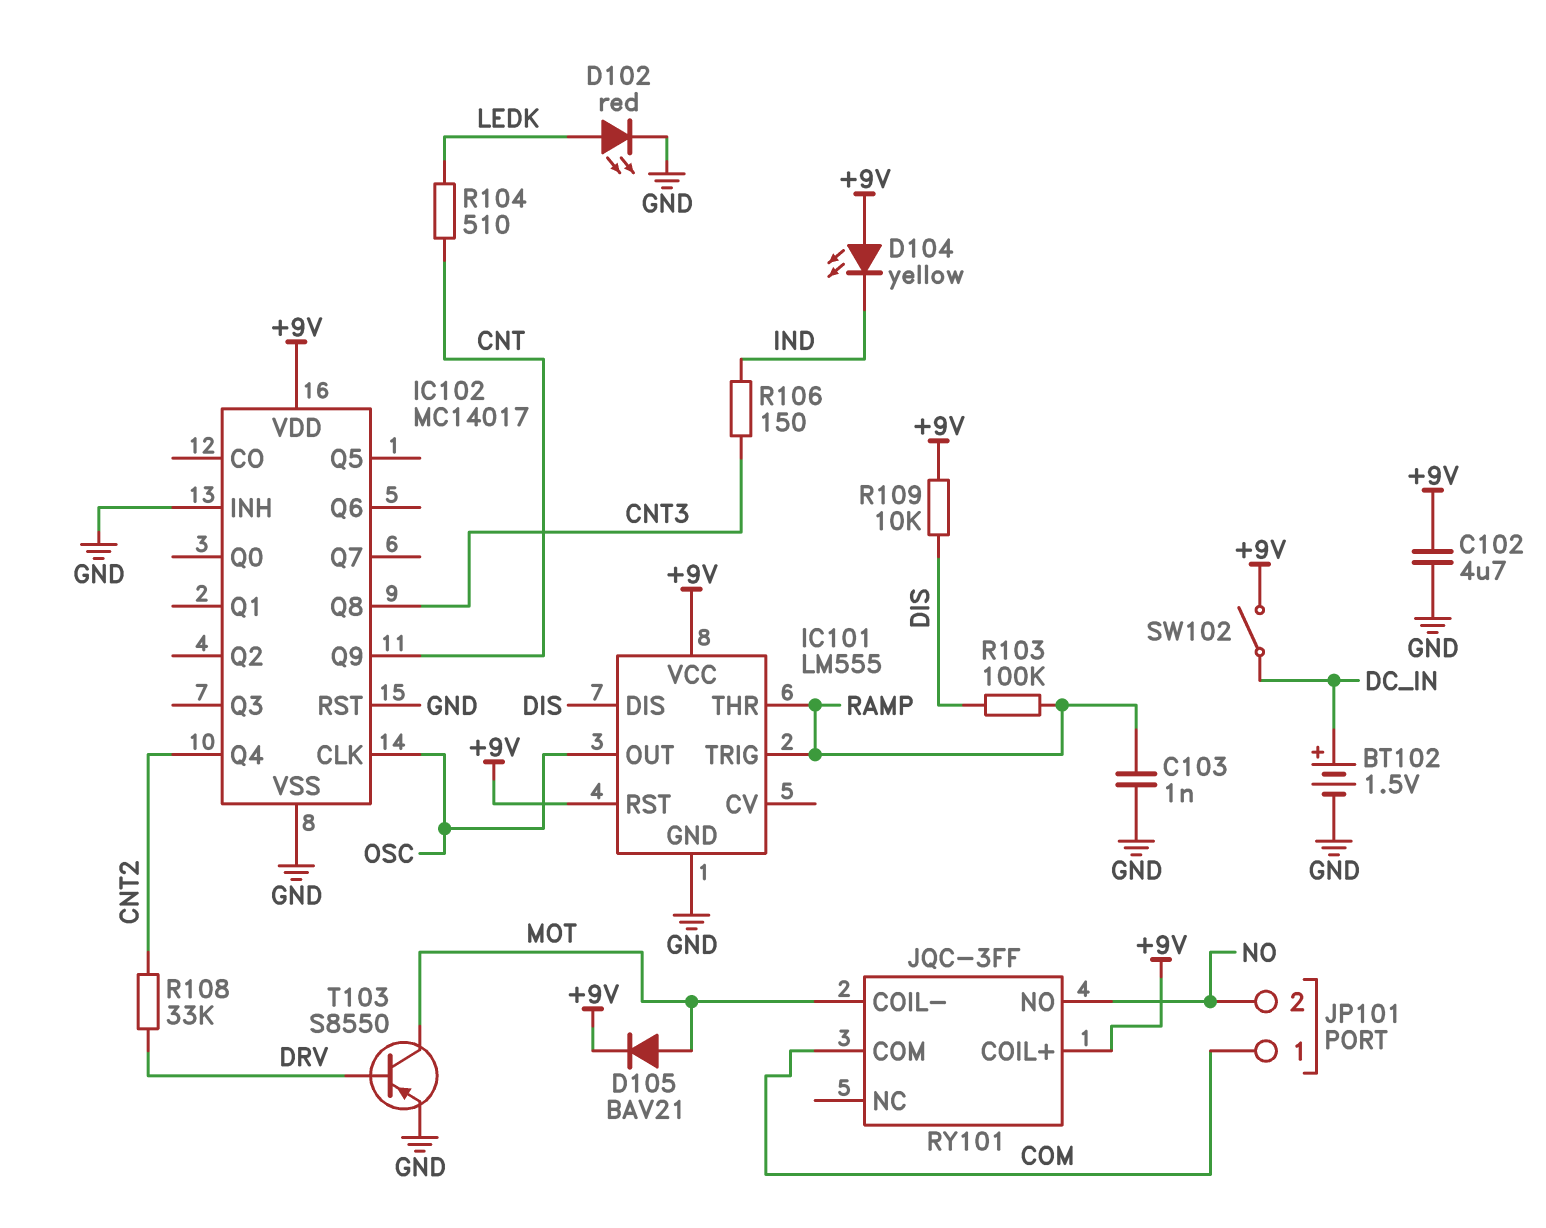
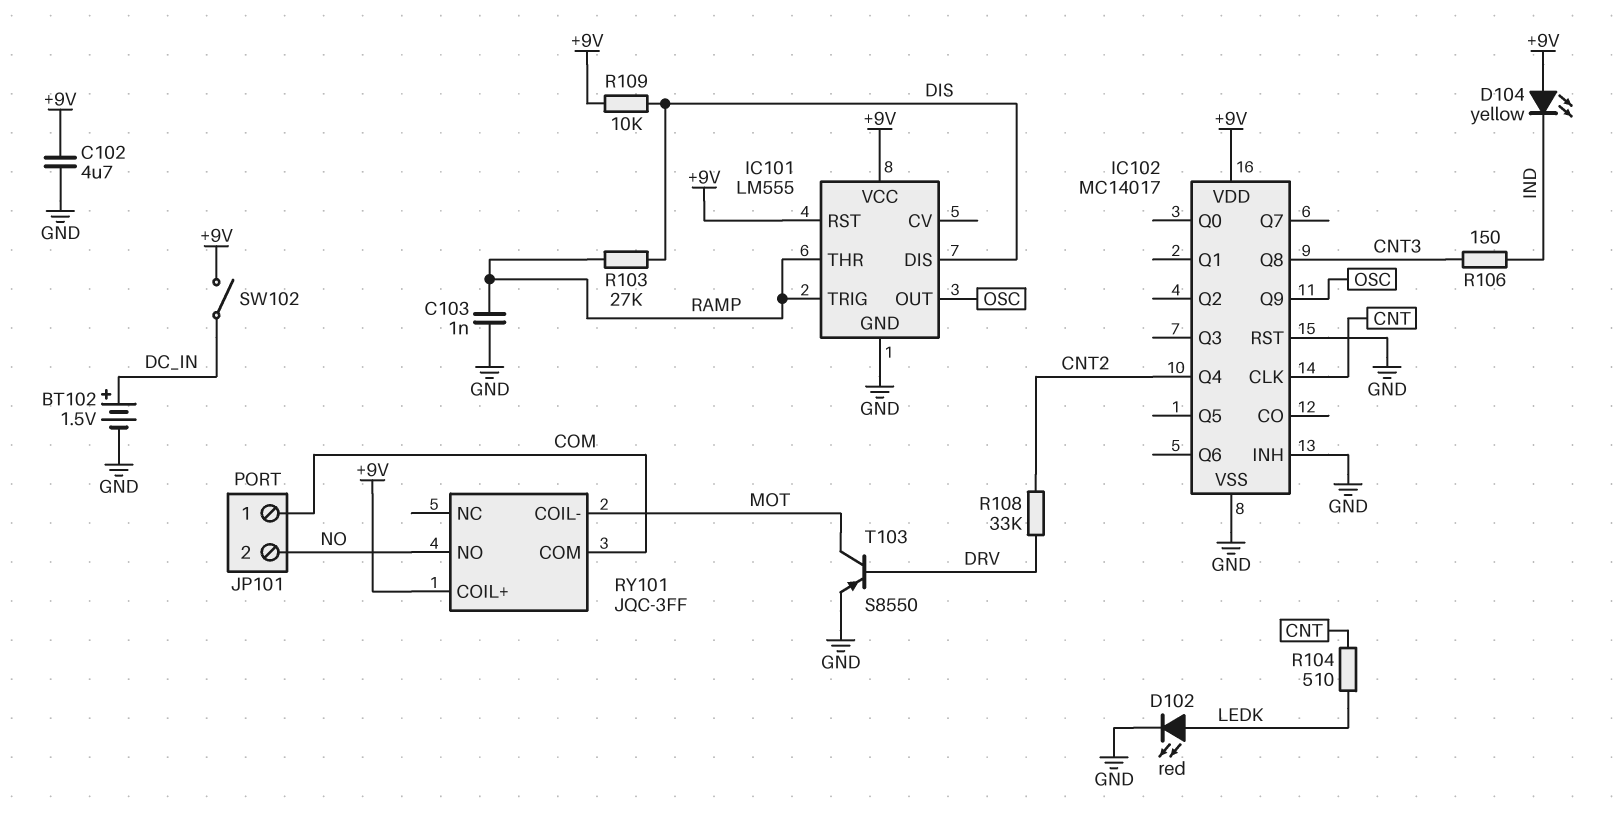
D105: diode BAV21 (A MOT, K +9V) -> none
IC102 pin CLK: OSC -> CNT
IC102 pin Q9: CNT -> OSC
R103: 100k (DIS, RAMP) -> 27k (DIS, RAMP)

